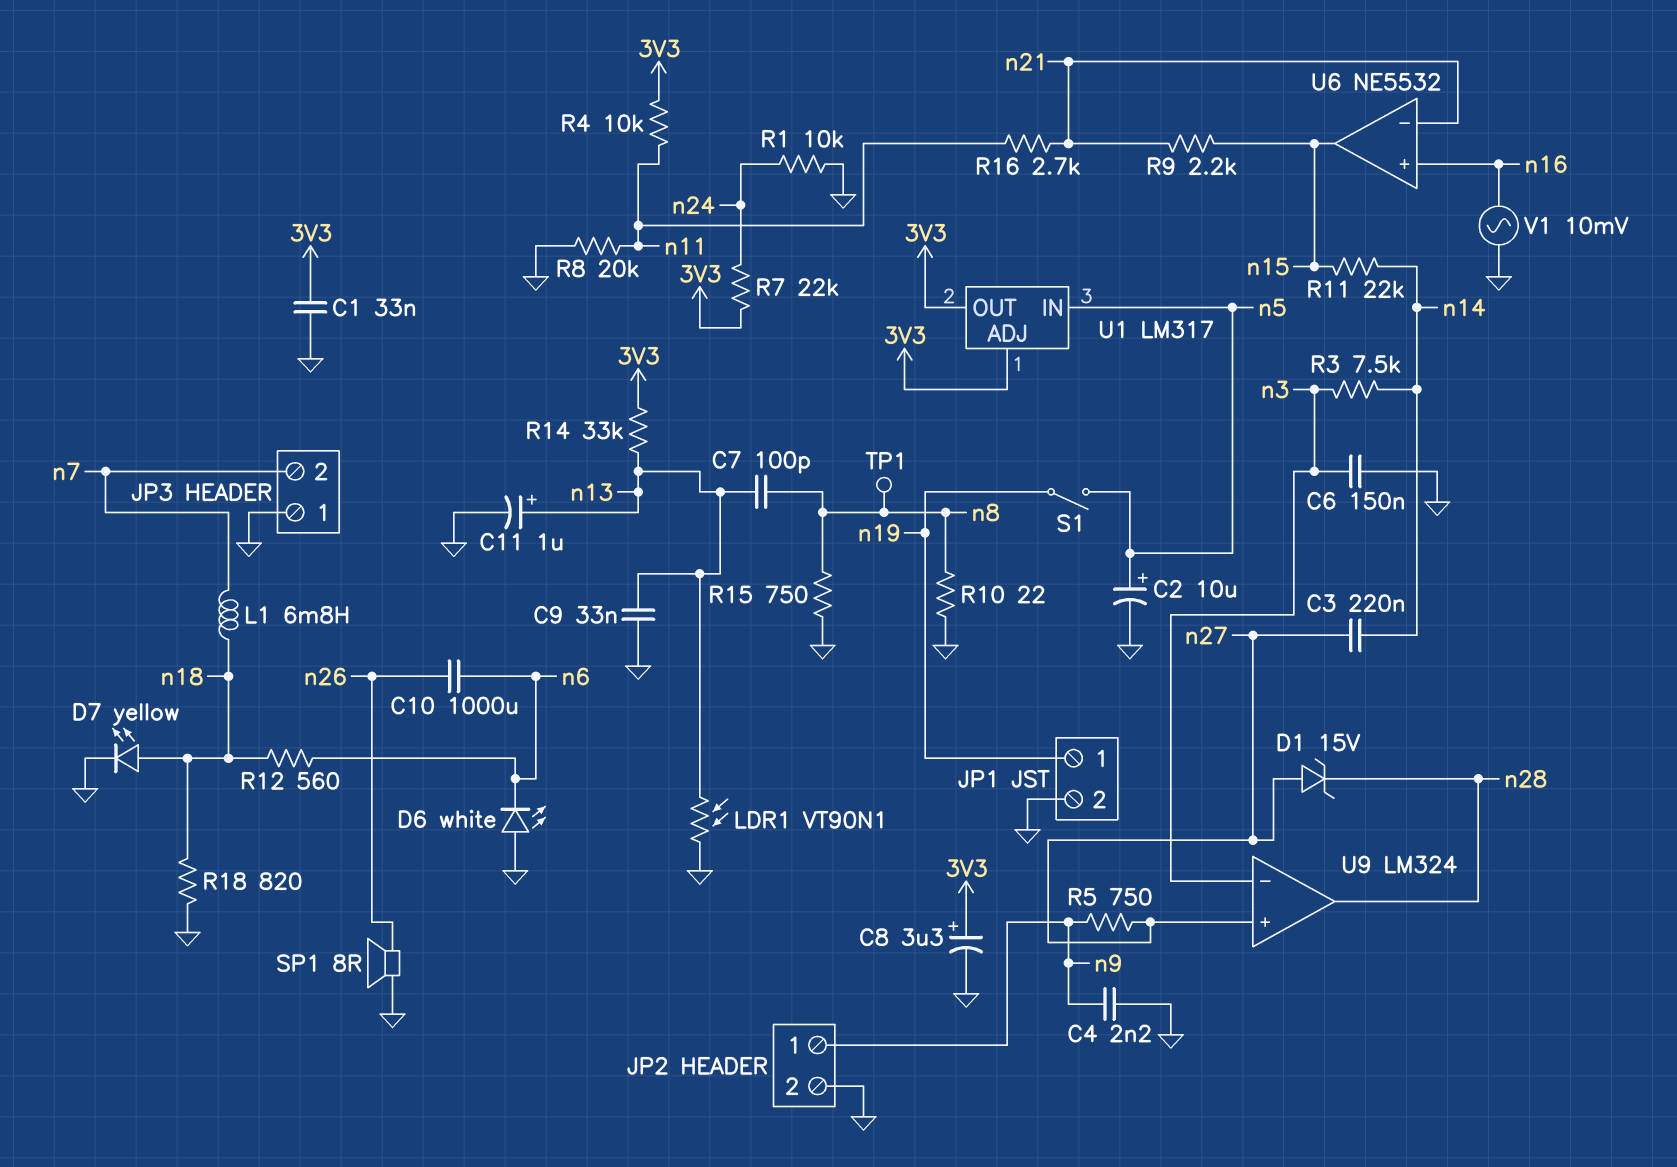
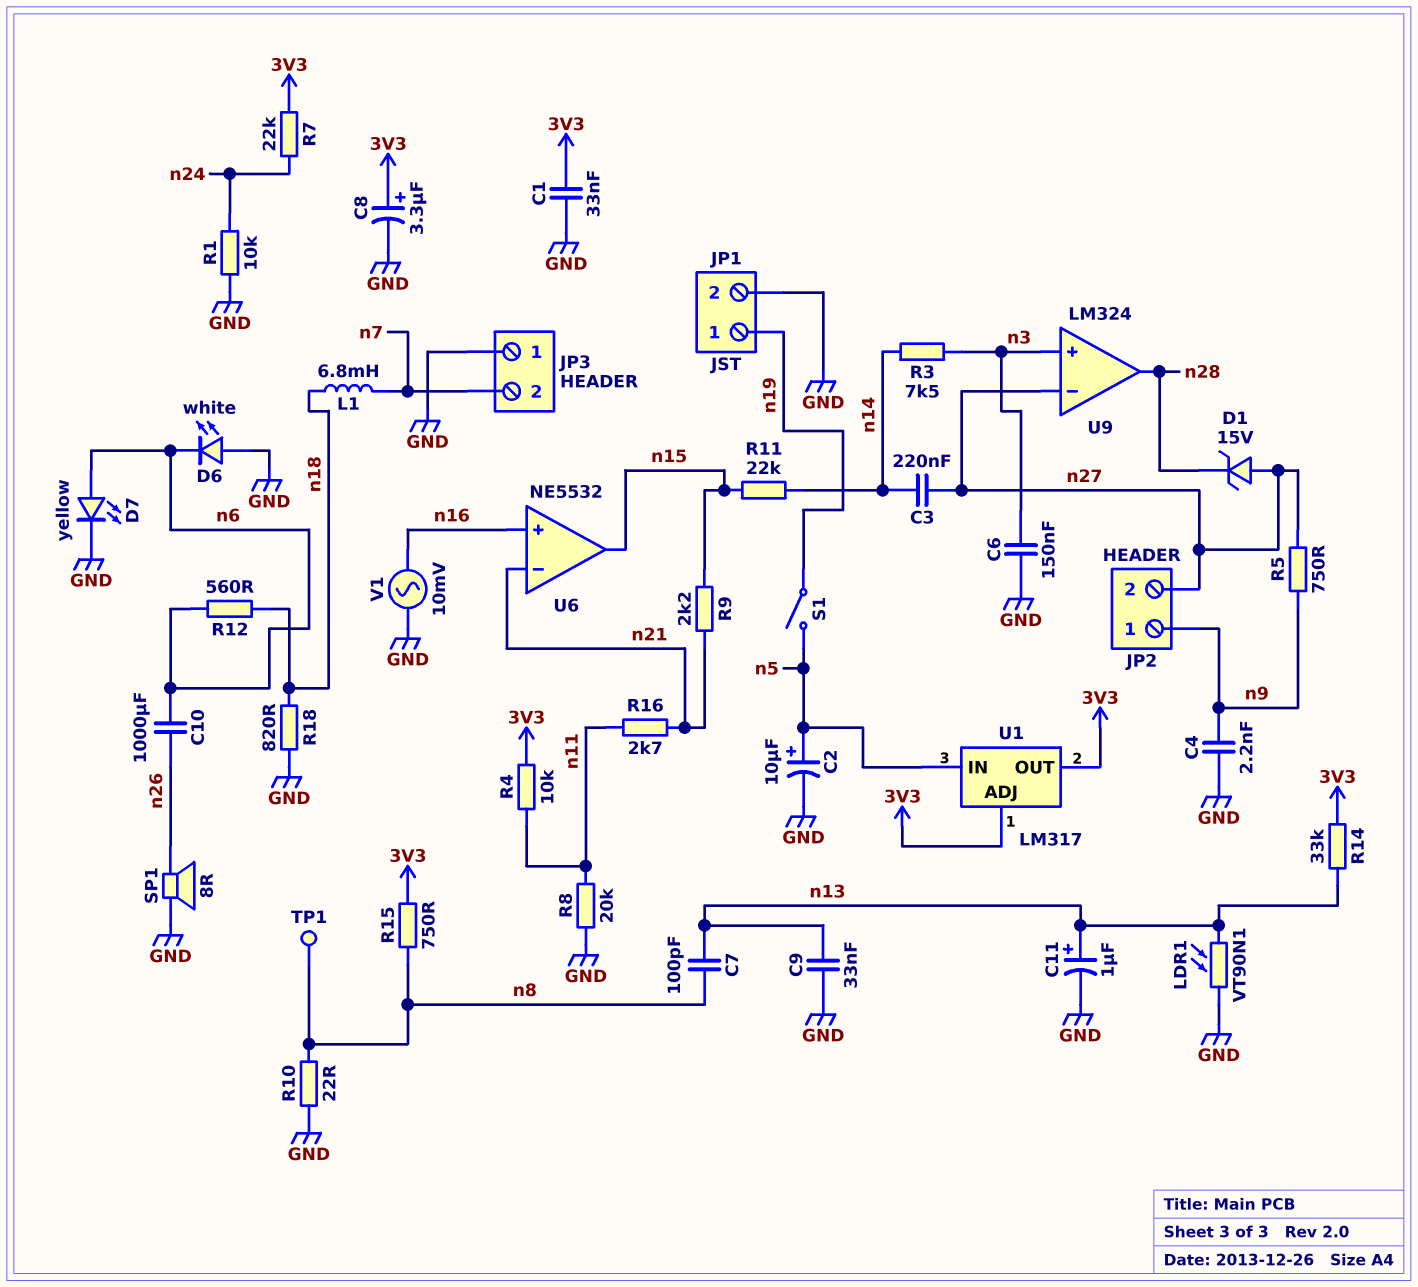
D7: LED yellow (A n18, K GND) -> LED yellow (A n6, K GND)
JP2 pin 2: GND -> n27
R15: 750 (GND, n8) -> 750 (3V3, n8)
U9 pin in+: n27 -> n3
U9 pin in-: n3 -> n27

